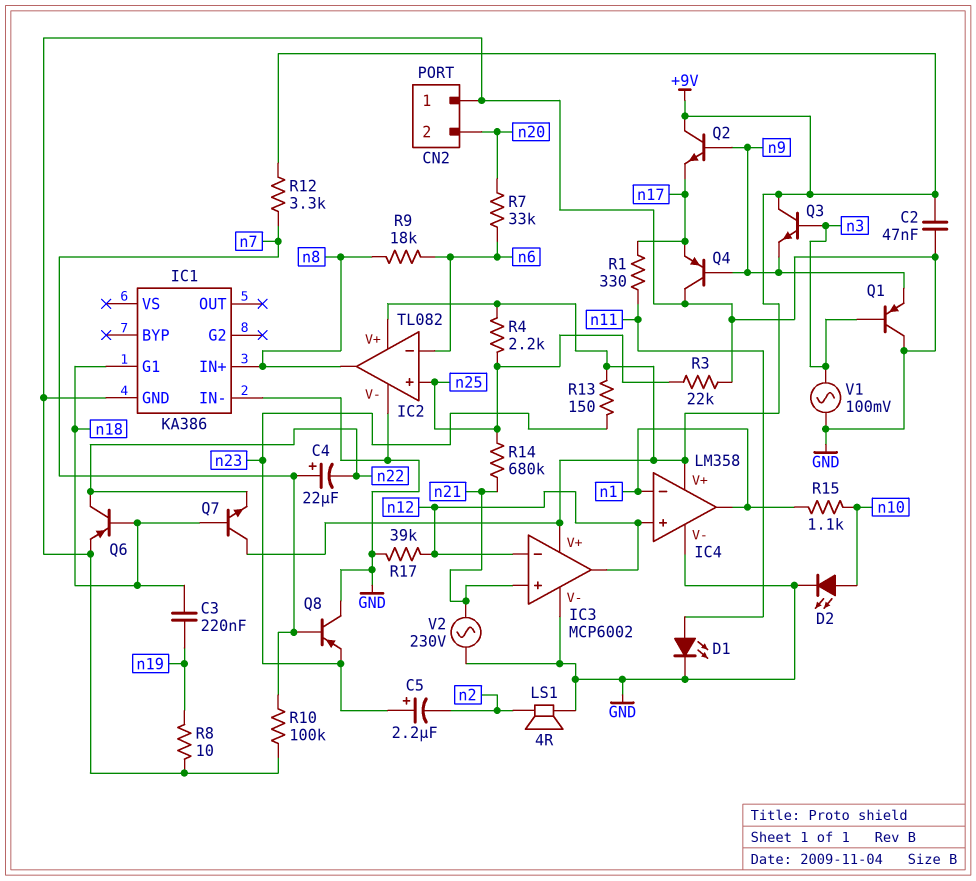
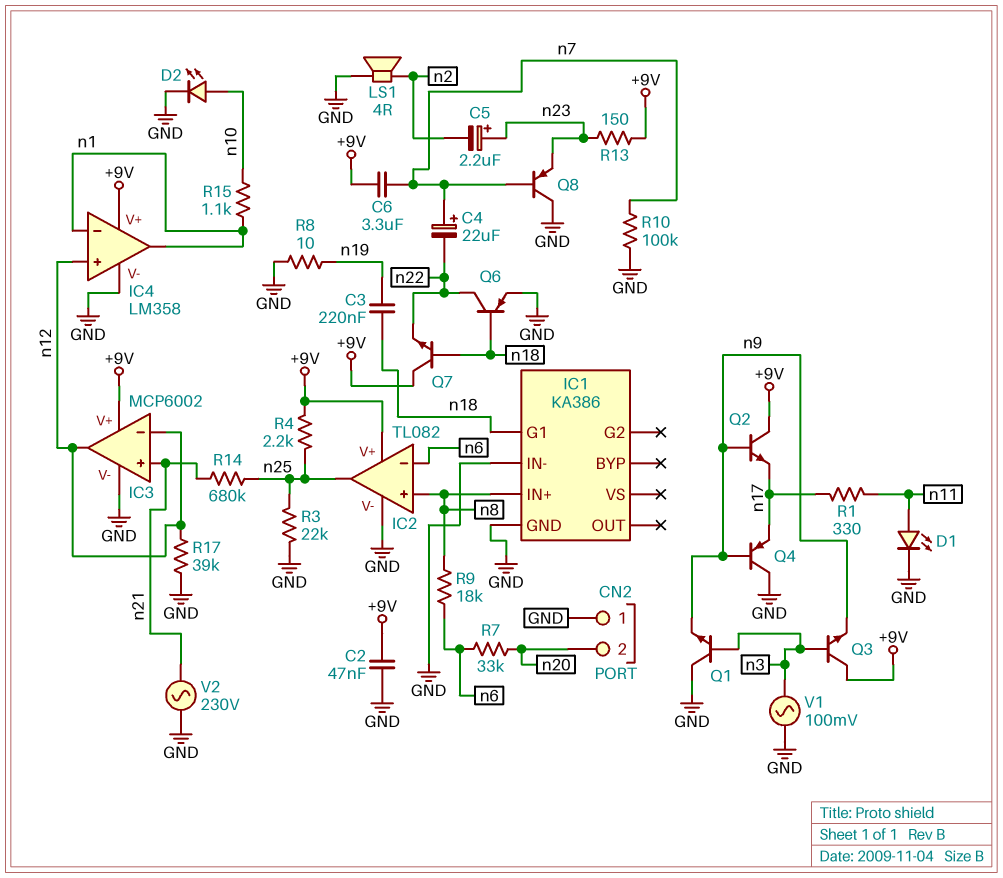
C6: none -> 3.3uF (+9V, n7)
IC2 pin in+: n25 -> n8
IC2 pin out: n8 -> n25
Q1: PNP (B n3, C GND, E n9) -> NPN (B n3, C GND, E n9)
R12: 3.3k (+9V, n7) -> none

